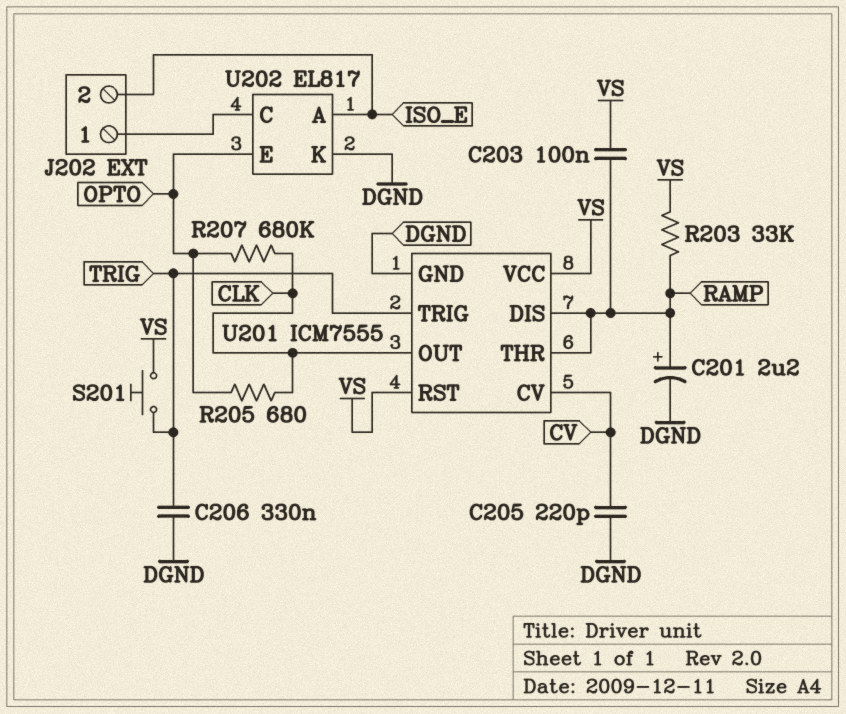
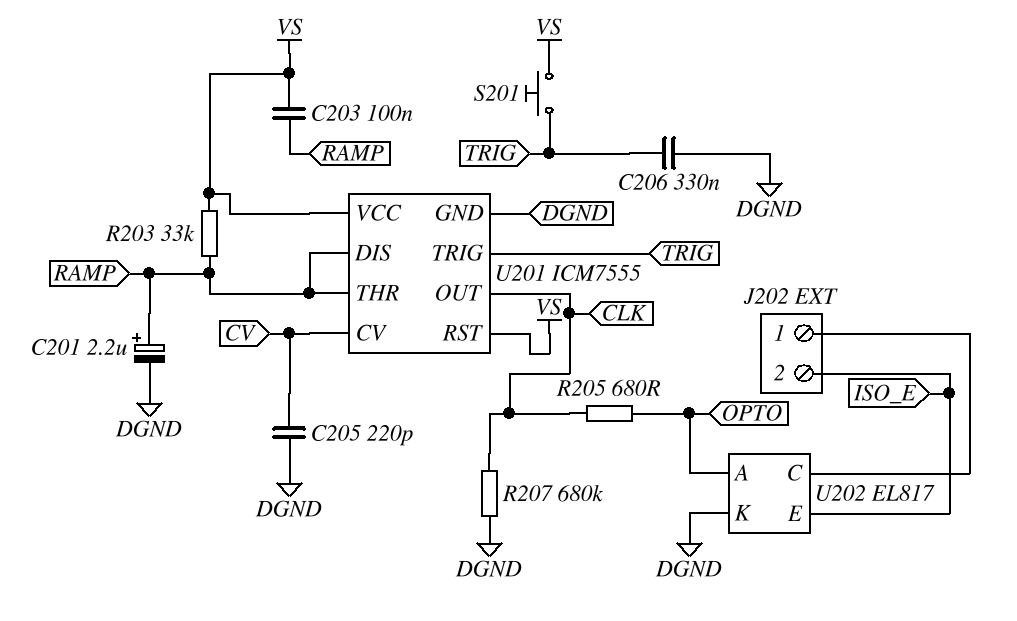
R207: 680k (CLK, OPTO) -> 680k (CLK, DGND)
U202 pin A: ISO_E -> OPTO
U202 pin E: OPTO -> ISO_E

